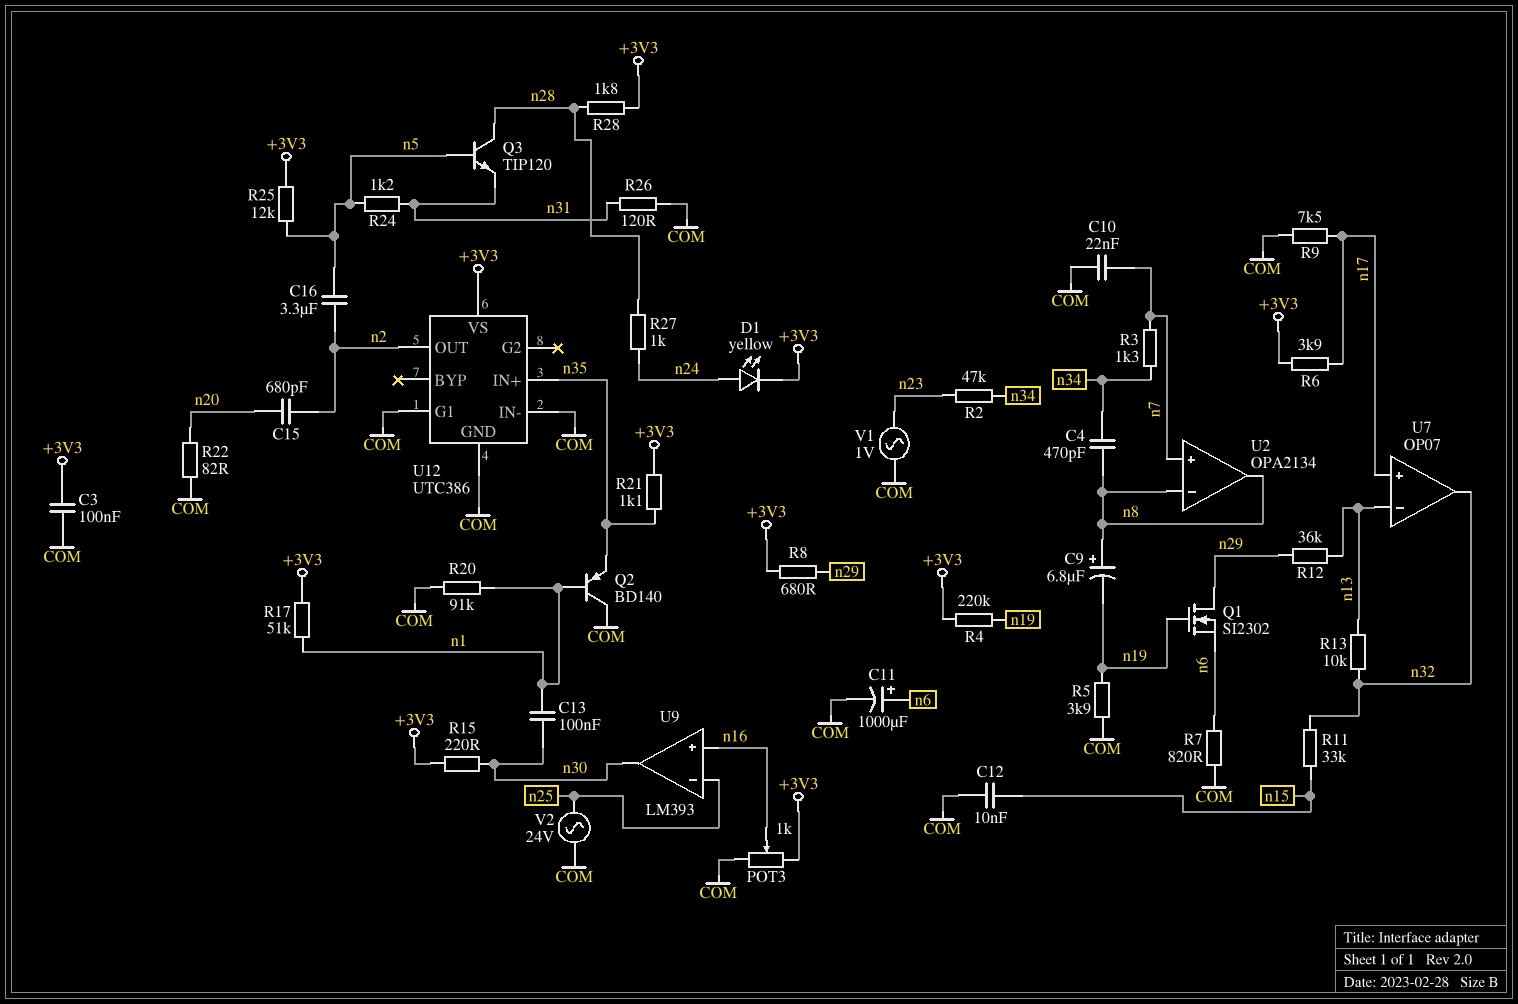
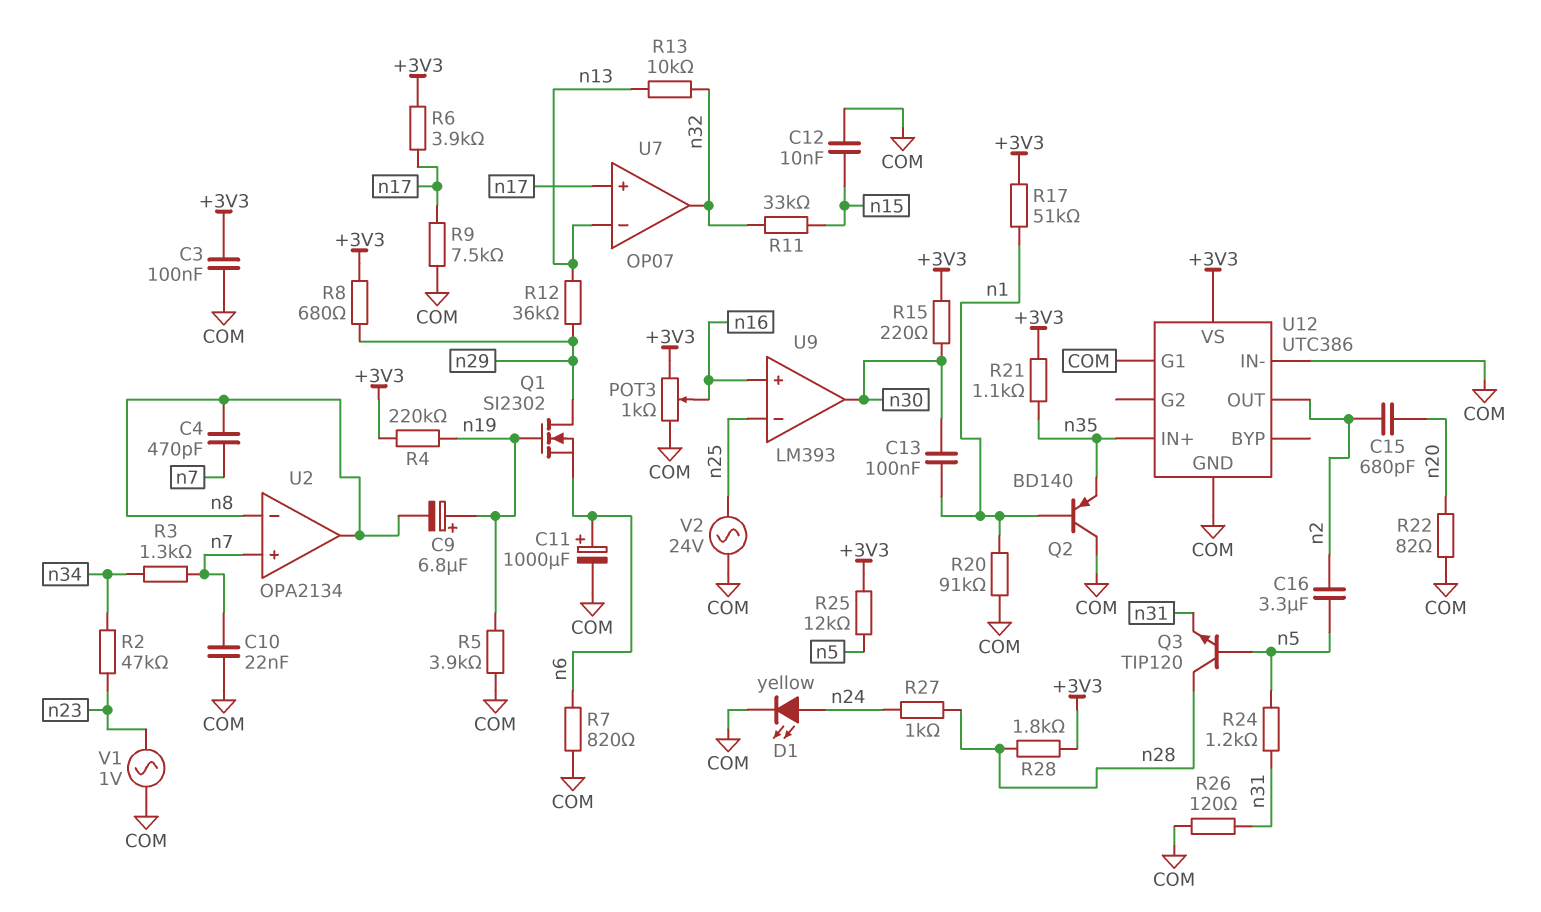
C4: 470pF (n8, n34) -> 470pF (n7, n8)
C9: 6.8uF (plus n8, minus n19) -> 6.8uF (plus n19, minus n8)
D1: LED yellow (A n24, K +3V3) -> LED yellow (A n24, K COM)

